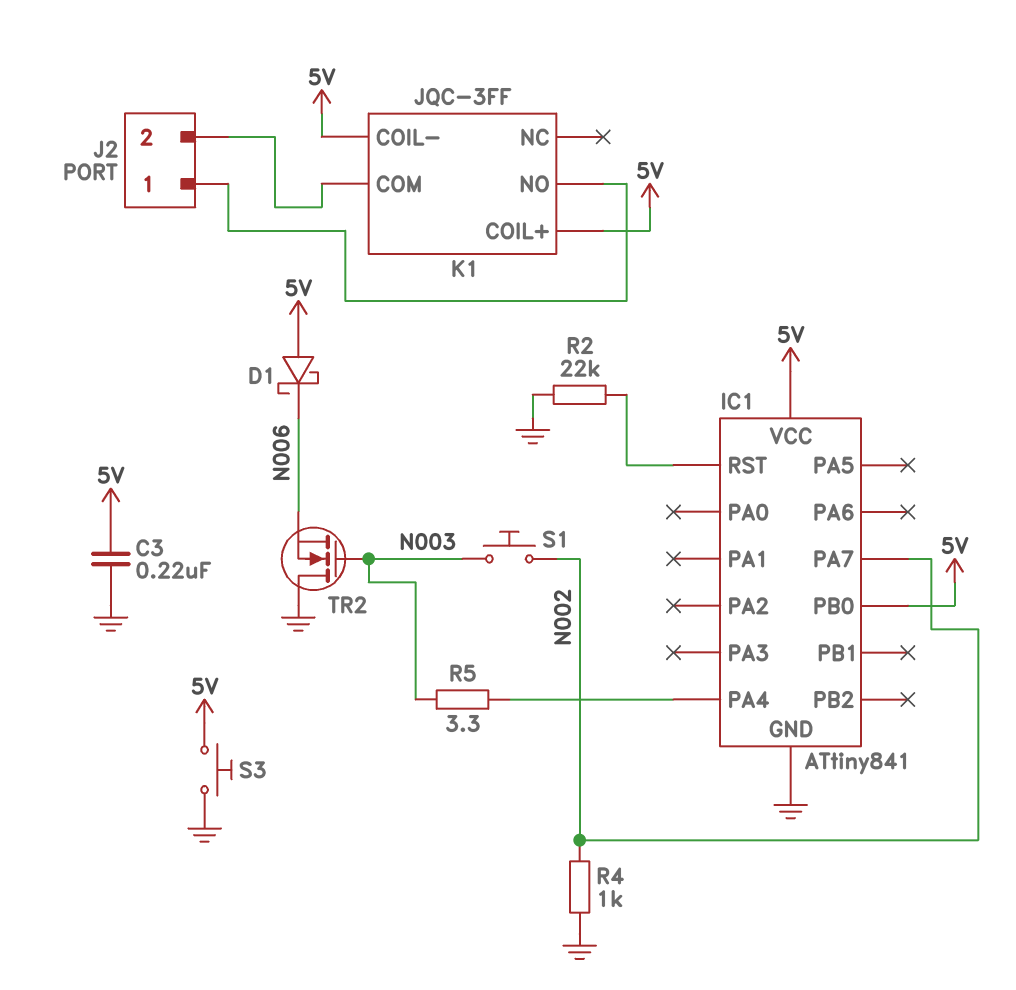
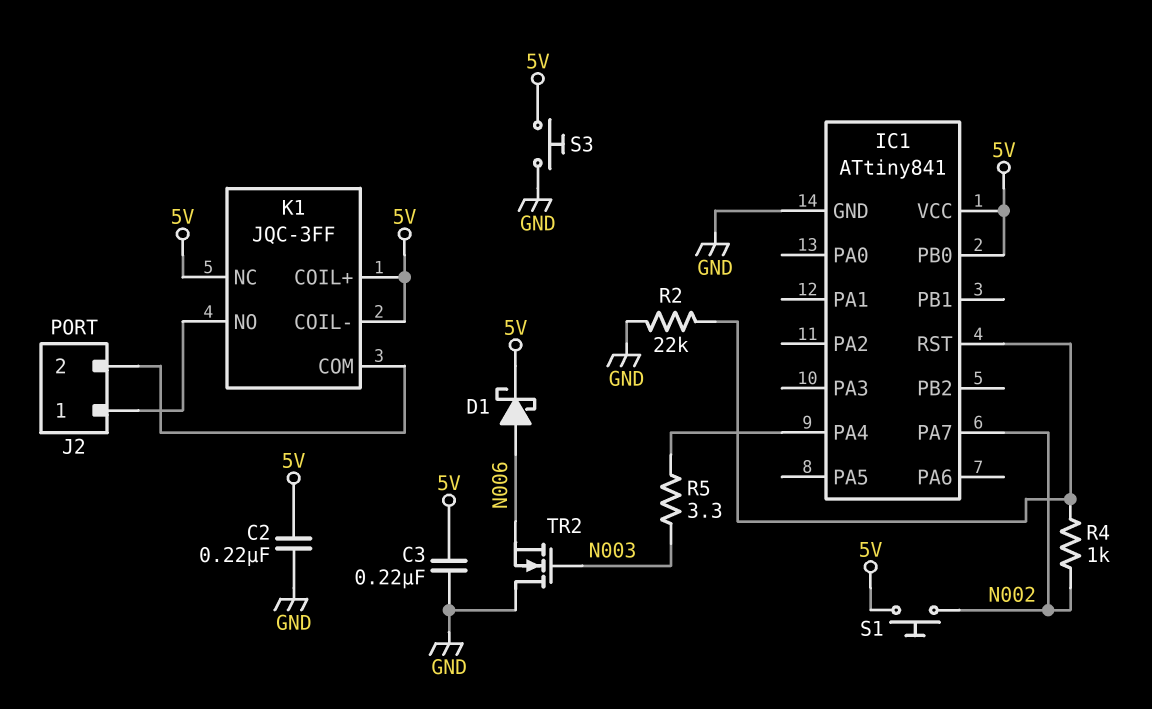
C2: none -> 220nF (5V, GND)
D1: schottky (A 5V, K N006) -> schottky (A N006, K 5V)
K1 pin NC: none -> 5V
R4: 1k (GND, N002) -> 1k (IC1/RST, N002)
S1: button (N002, N003) -> button (5V, N002)

